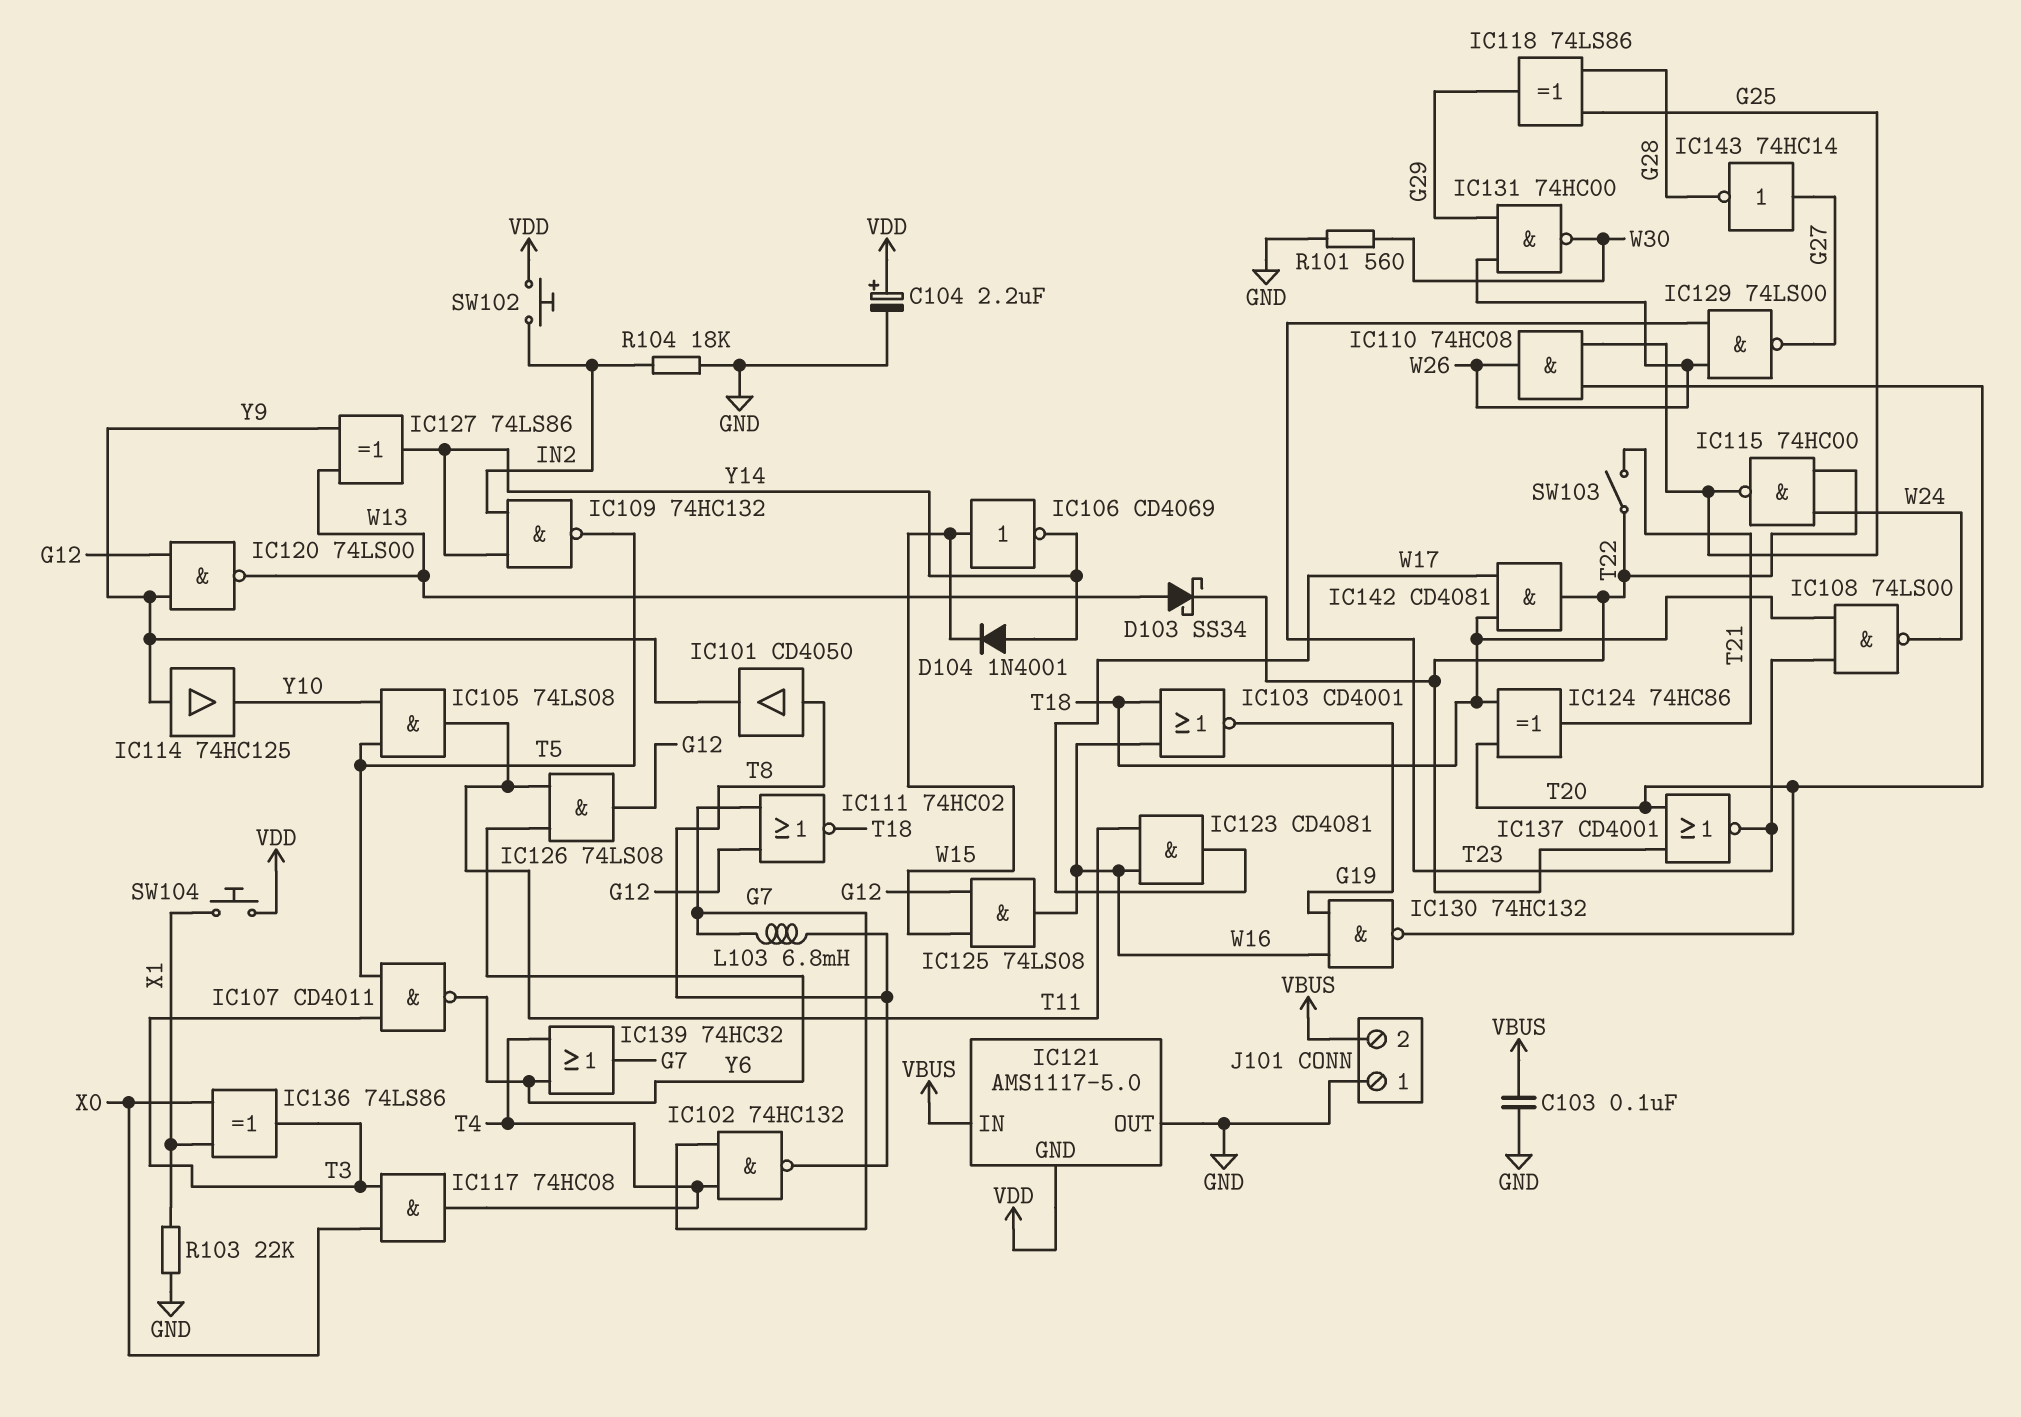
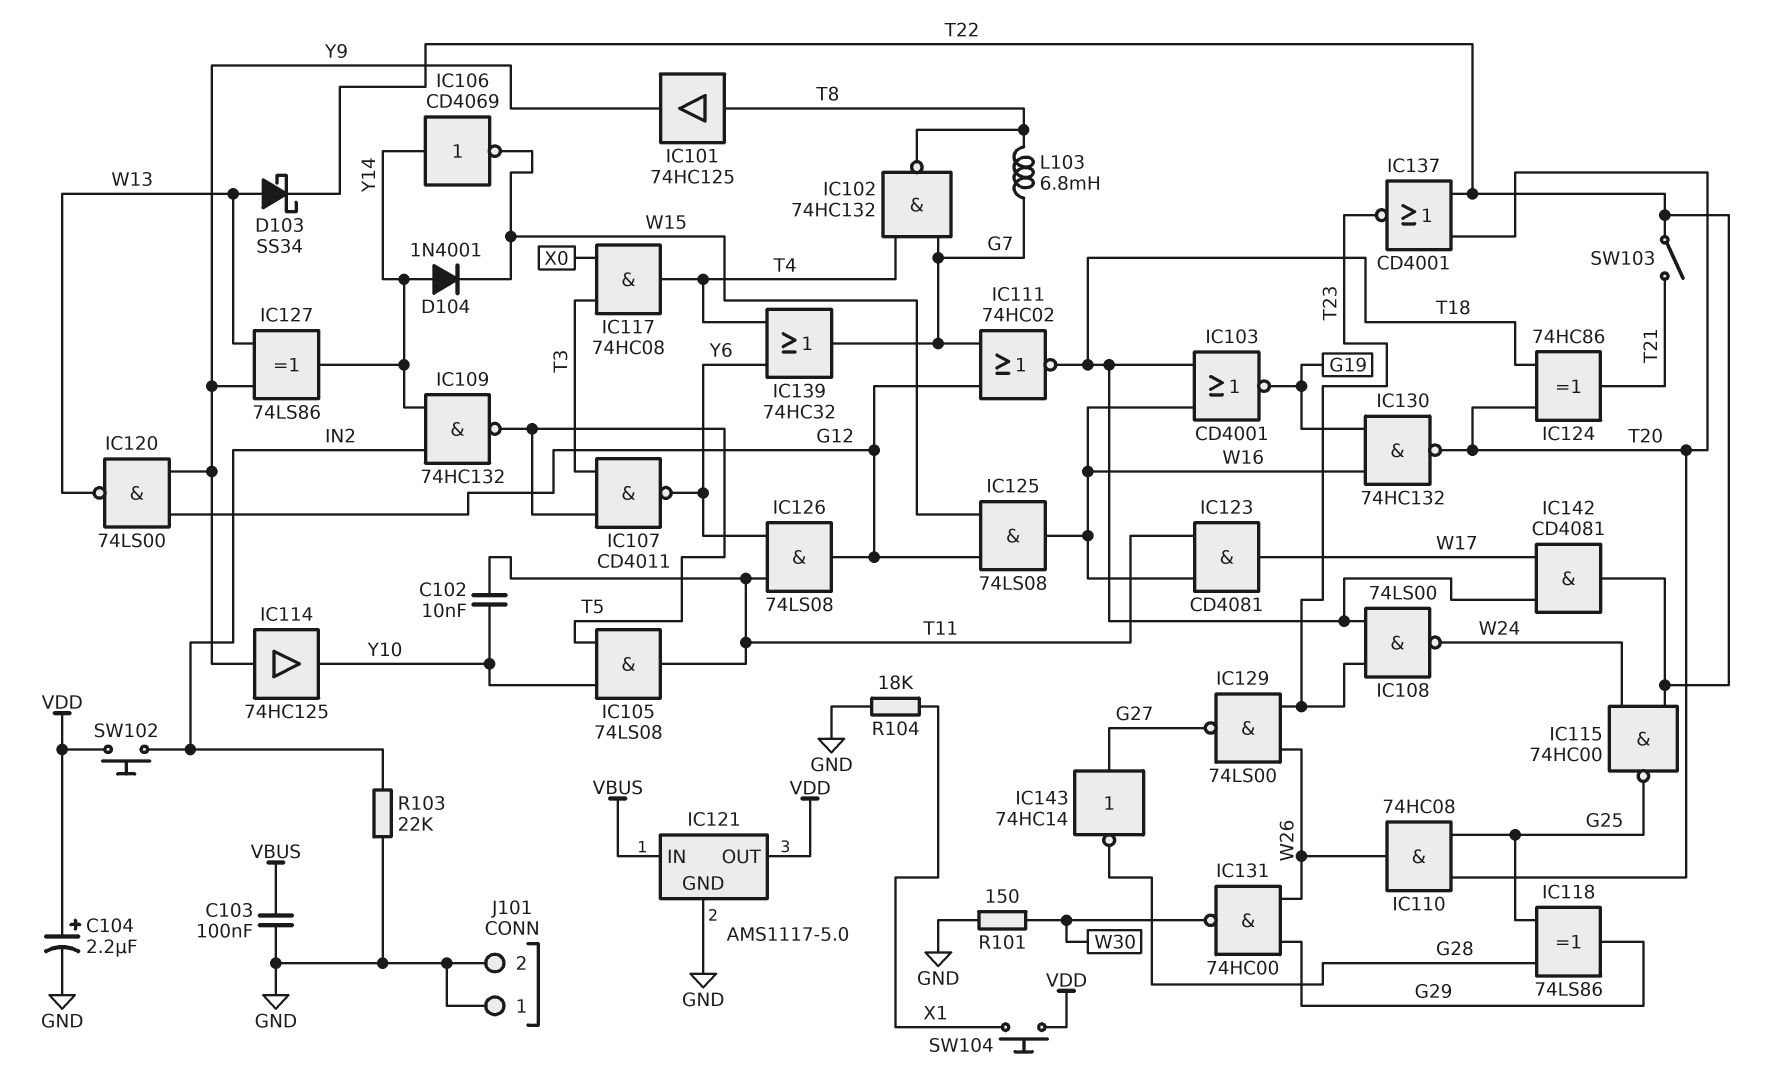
C102: none -> 10nF (T11, Y10)
IC101: buffer CD4050 (in T8, out Y9) -> buffer 74HC125 (in T8, out Y9)
IC106: NOT CD4069 (in W15, out Y14) -> NOT CD4069 (in Y14, out W15)
IC121 pin GND: VDD -> GND
IC121 pin OUT: GND -> VDD
IC136: XOR 74LS86 (in X0, in X1, out T3) -> none
J101 pin 2: VBUS -> GND
R101: 560 (GND, W30) -> 150 (GND, W30)
R103: 22k (GND, X1) -> 22k (GND, IN2)
R104: 18k (GND, IN2) -> 18k (GND, X1)

